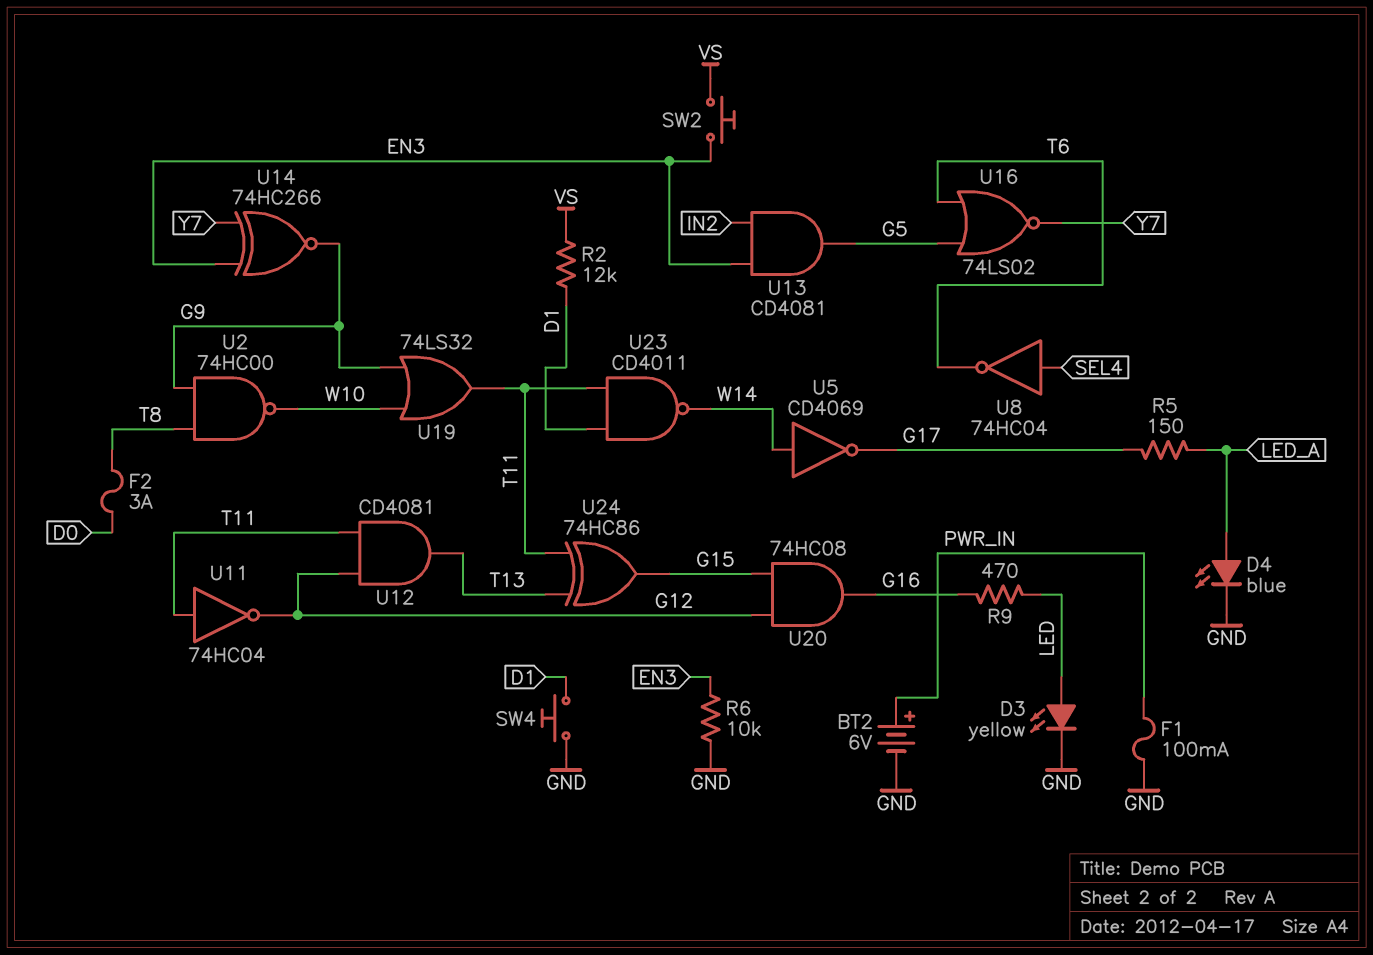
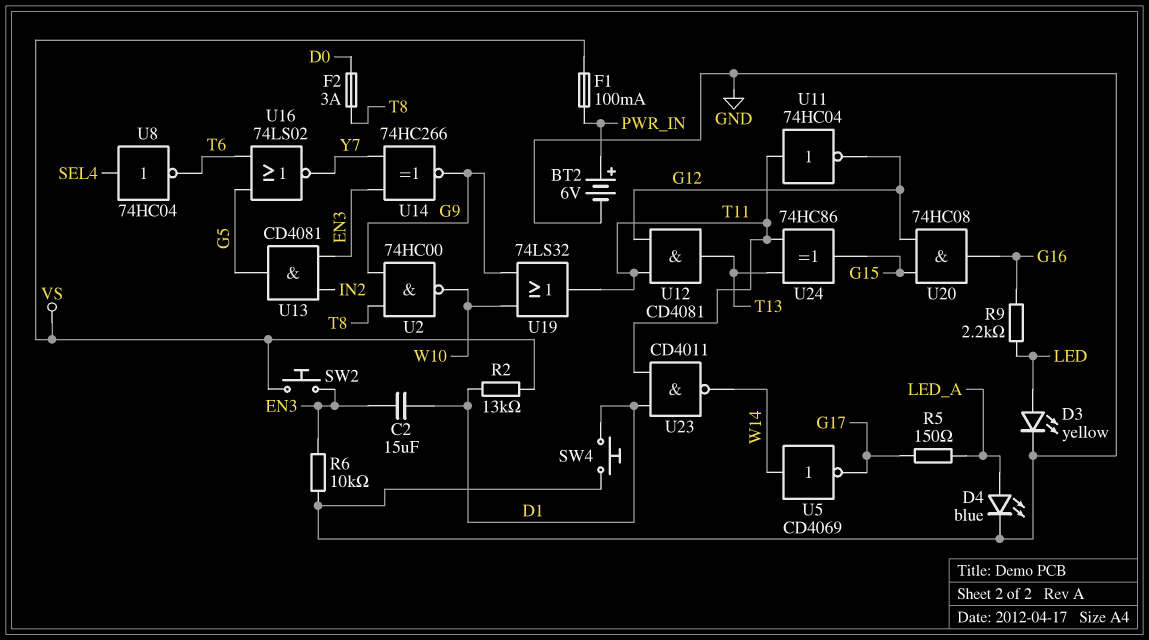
C2: none -> 15uF (D1, EN3)
F1: 100mA (GND, PWR_IN) -> 100mA (PWR_IN, VS)
R2: 12k (D1, VS) -> 13k (D1, VS)
R9: 470 (G16, LED) -> 2.2k (G16, LED)

